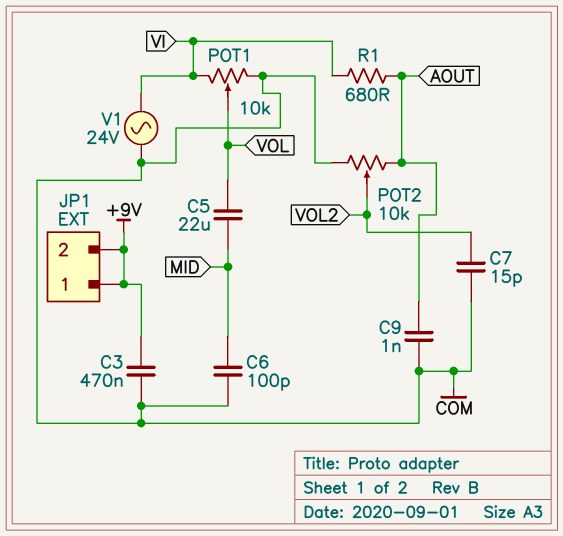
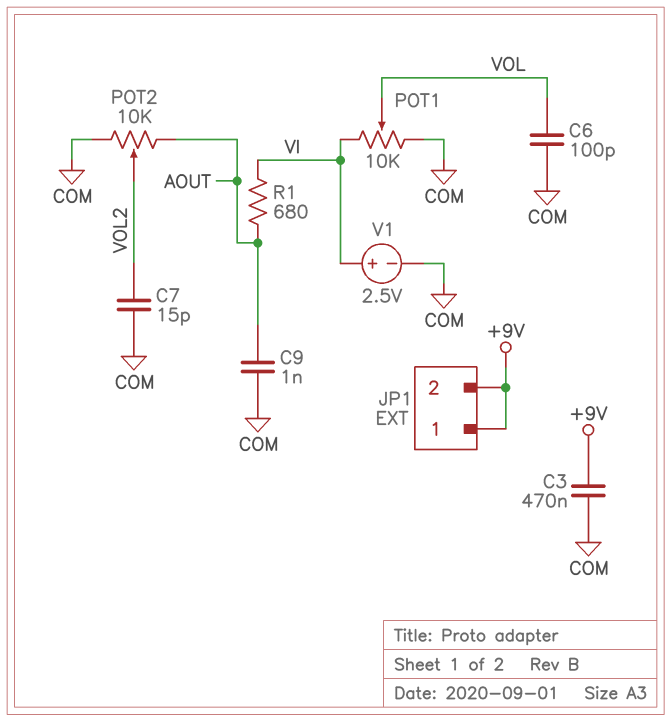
C5: 22uF (MID, VOL) -> none
C6: 100pF (COM, MID) -> 100pF (COM, VOL)
V1: AC 24V (COM, VI) -> 2.5V (plus VI, minus COM)

